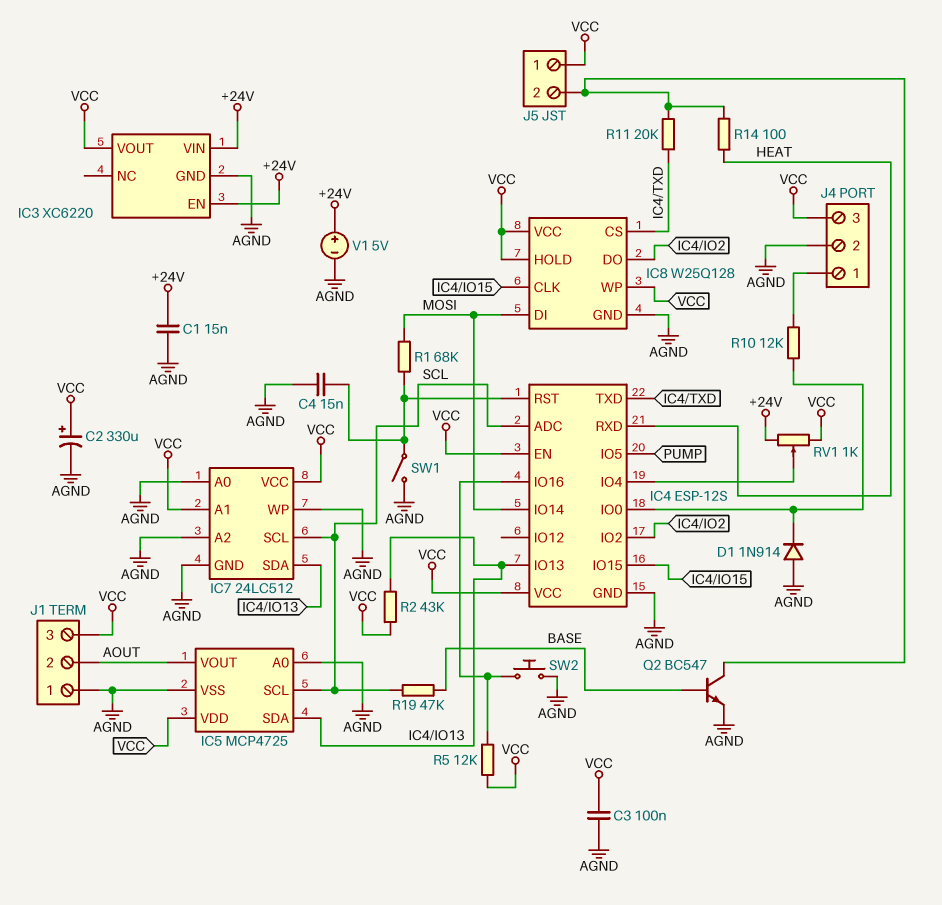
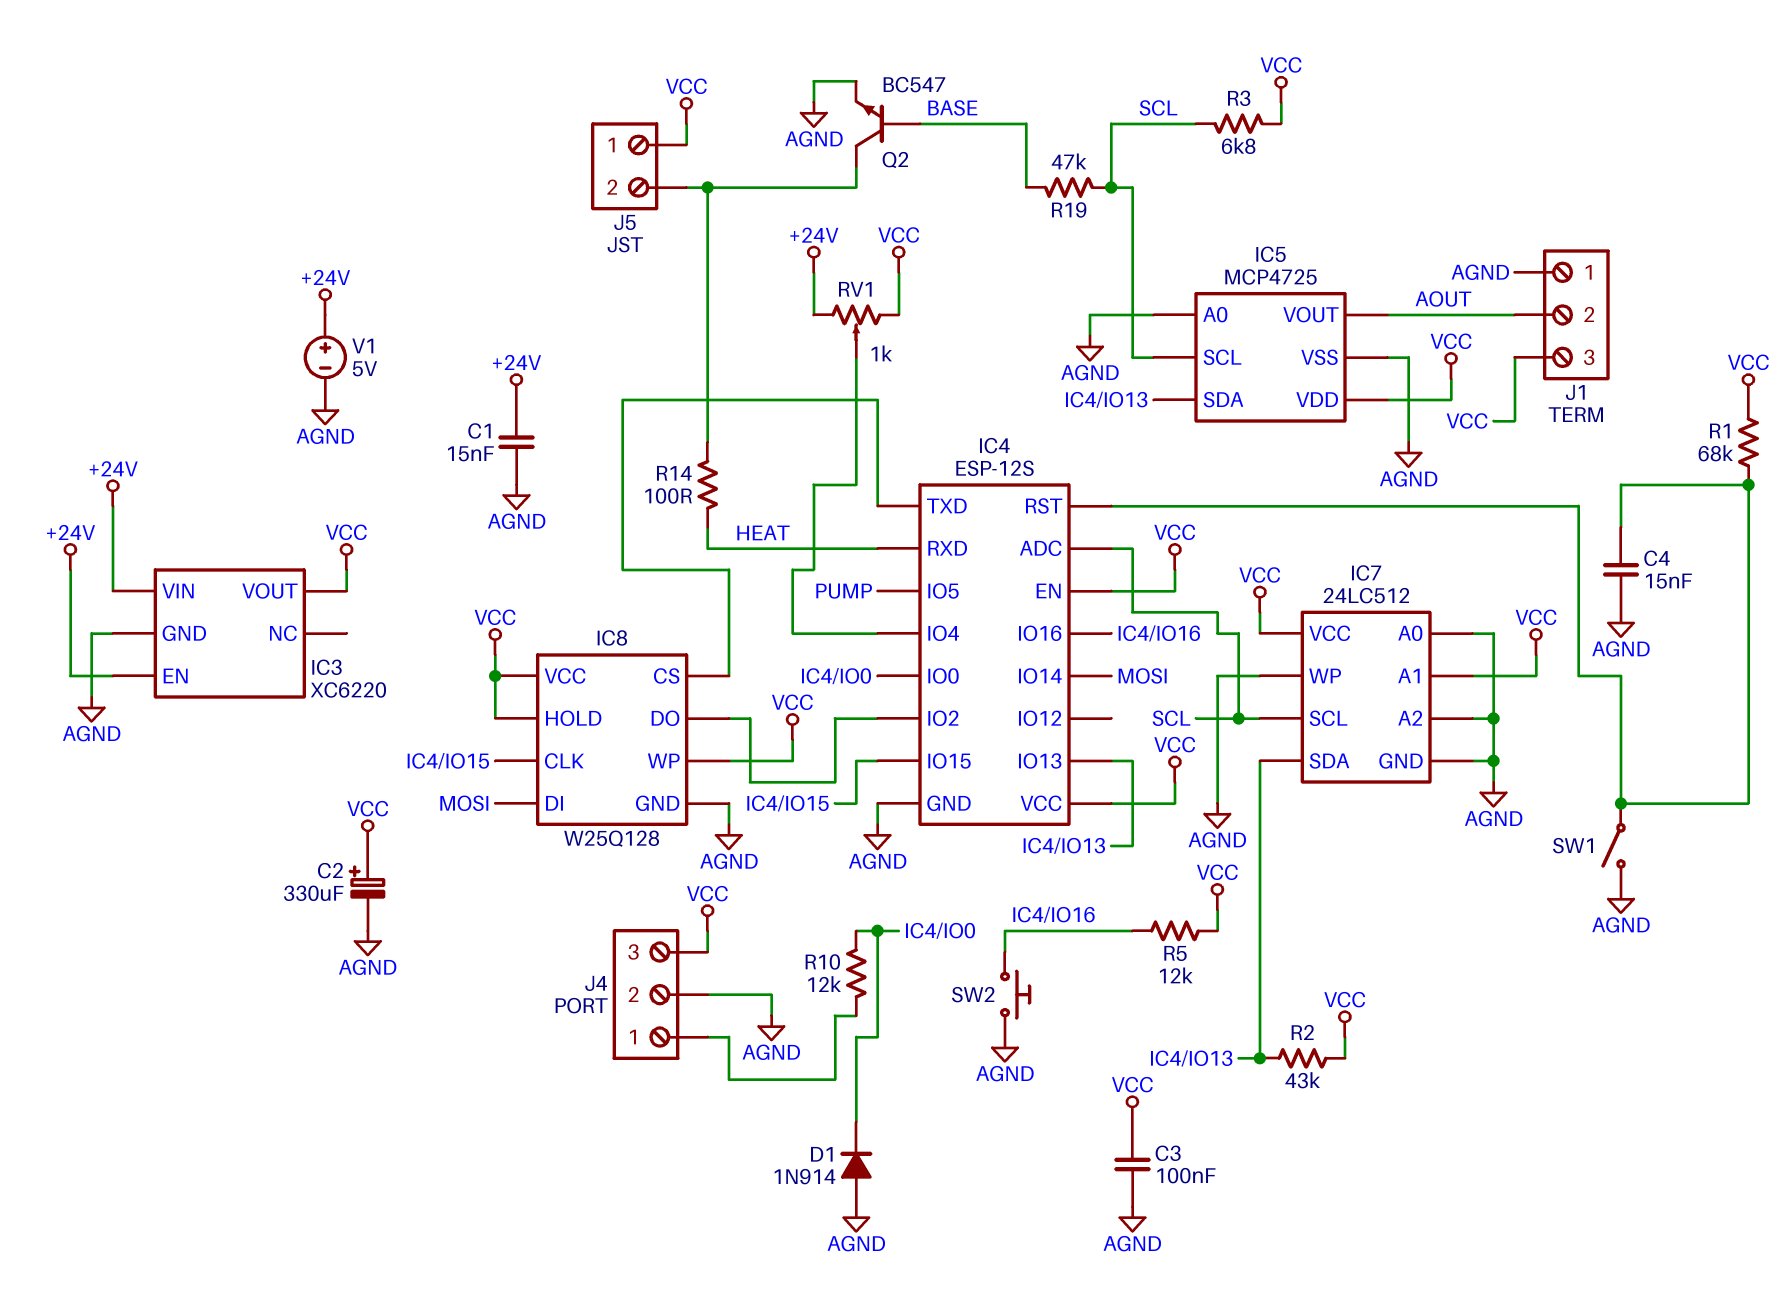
R1: 68k (IC4/RST, MOSI) -> 68k (IC4/RST, VCC)
R3: none -> 6.8k (SCL, VCC)
R11: 20k (IC4/TXD, J5/2) -> none

